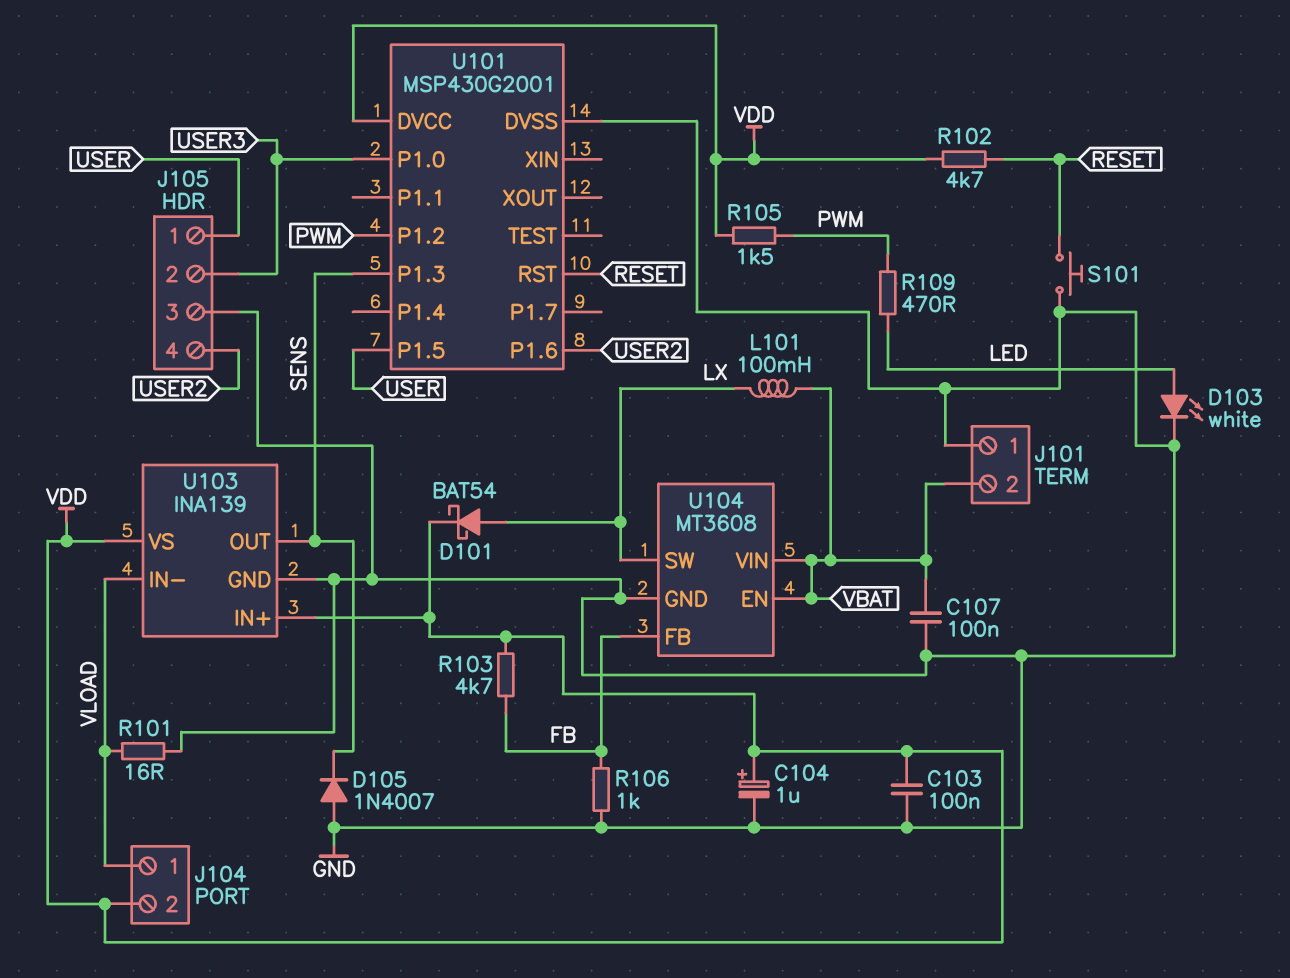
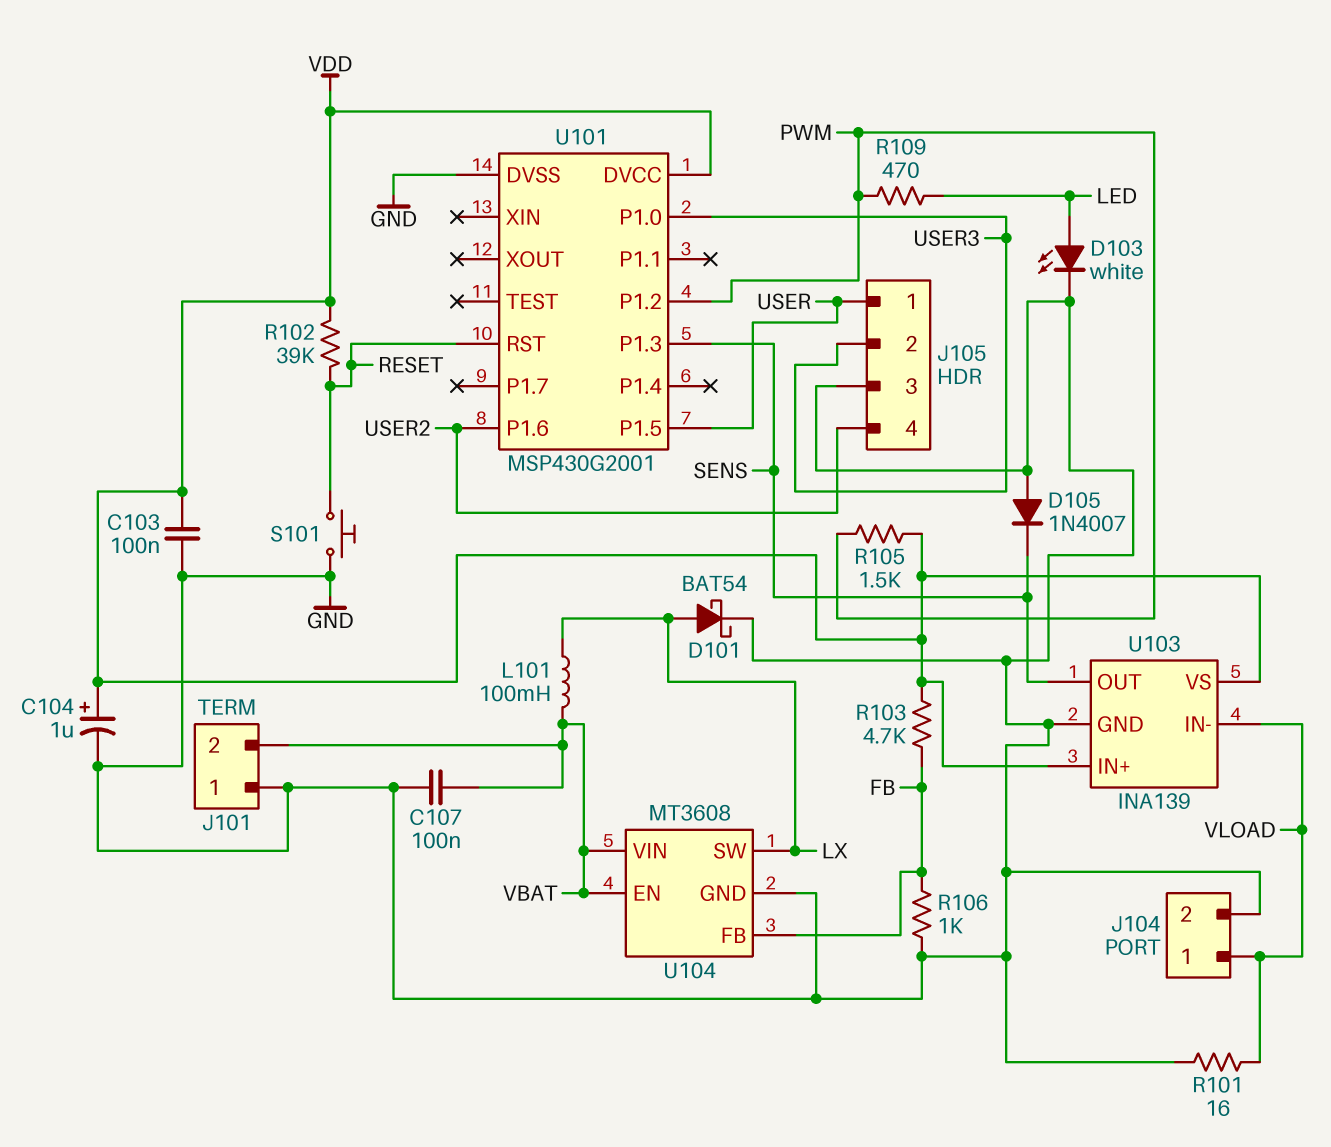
D101: schottky BAT54 (A LX, K VDD) -> schottky BAT54 (A LX, K GND)
J104 pin 2: VDD -> GND
R102: 4.7k (RESET, VDD) -> 39k (RESET, VDD)

